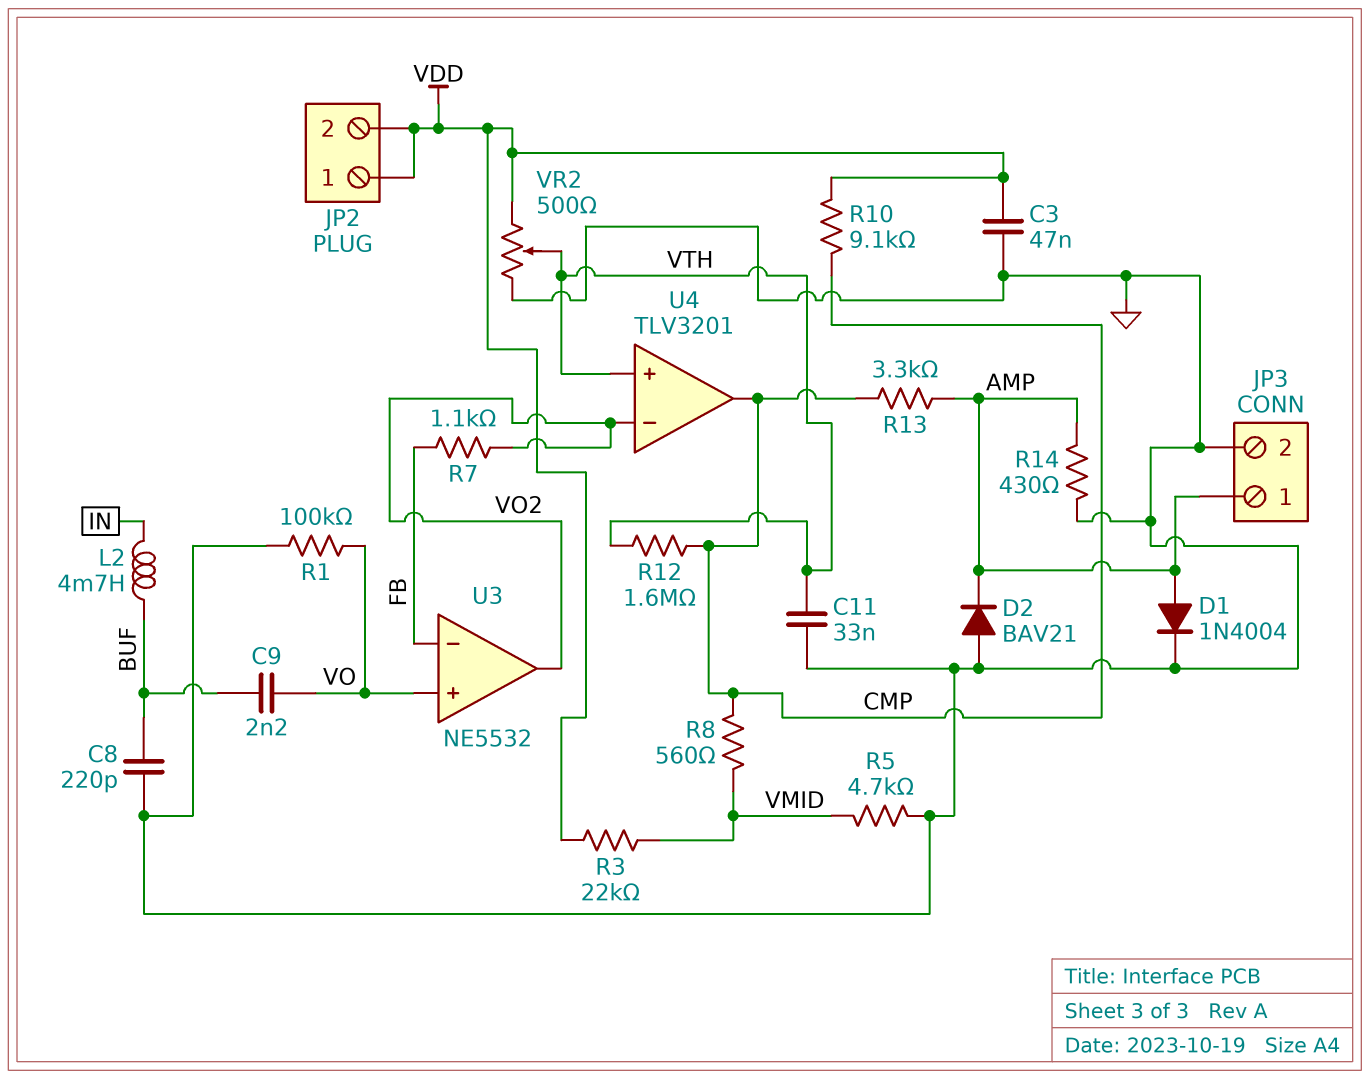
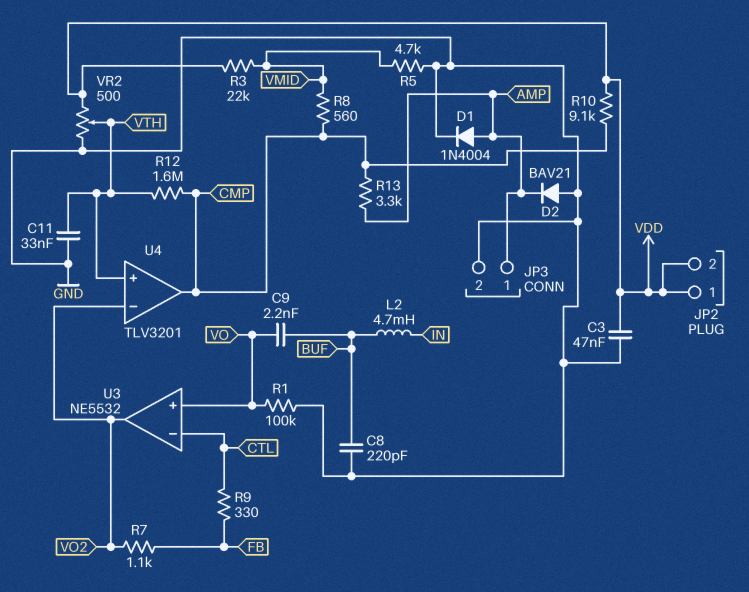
R9: none -> 330 (CTL, FB)
R14: 430 (AMP, GND) -> none
U3 pin in-: FB -> CTL

